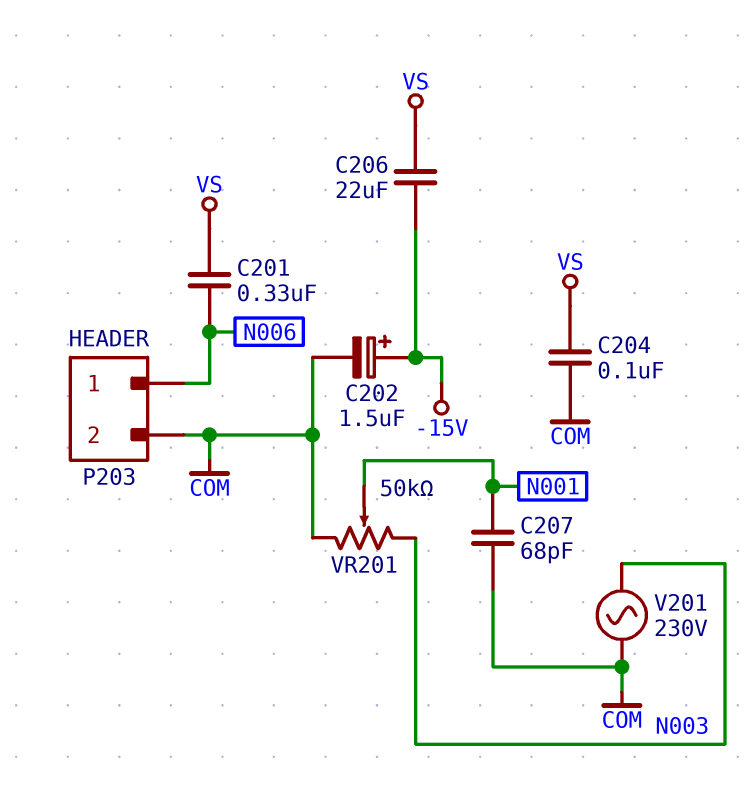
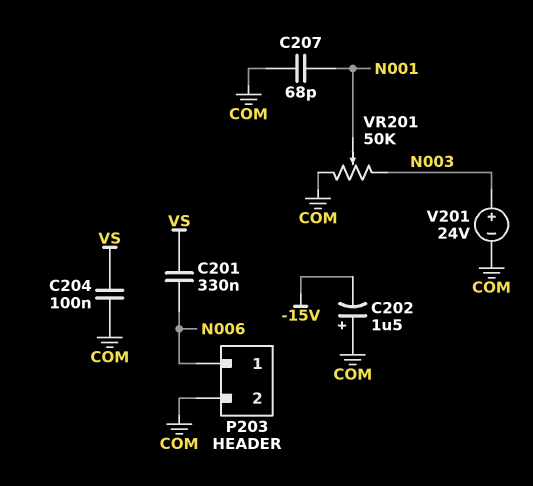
C202: 1.5uF (plus -15V, minus COM) -> 1.5uF (plus COM, minus -15V)
C206: 22uF (-15V, VS) -> none
V201: AC 230V (COM, N003) -> 24V (plus N003, minus COM)

